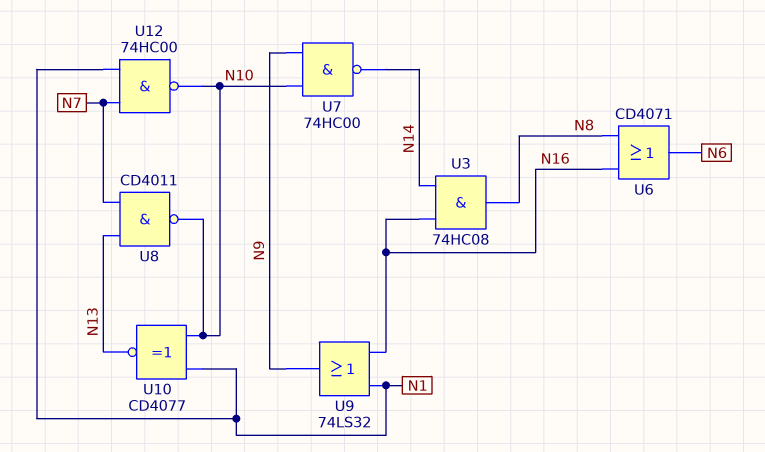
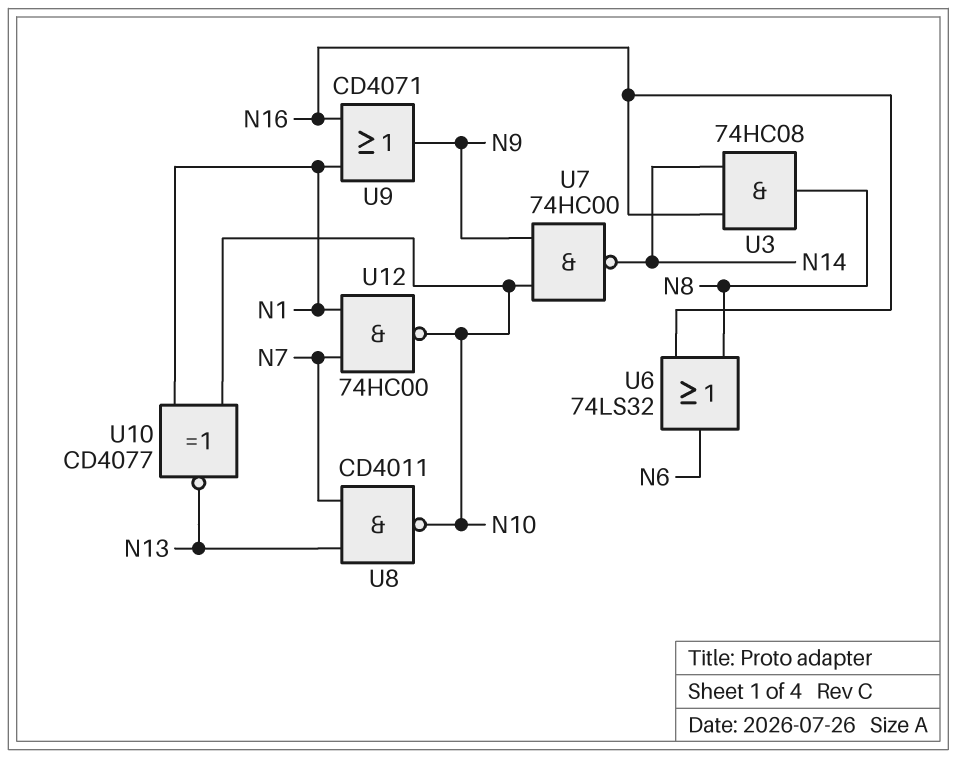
U6: OR CD4071 (in N8, in N16, out N6) -> OR 74LS32 (in N8, in N16, out N6)
U9: OR 74LS32 (in N1, in N16, out N9) -> OR CD4071 (in N1, in N16, out N9)

